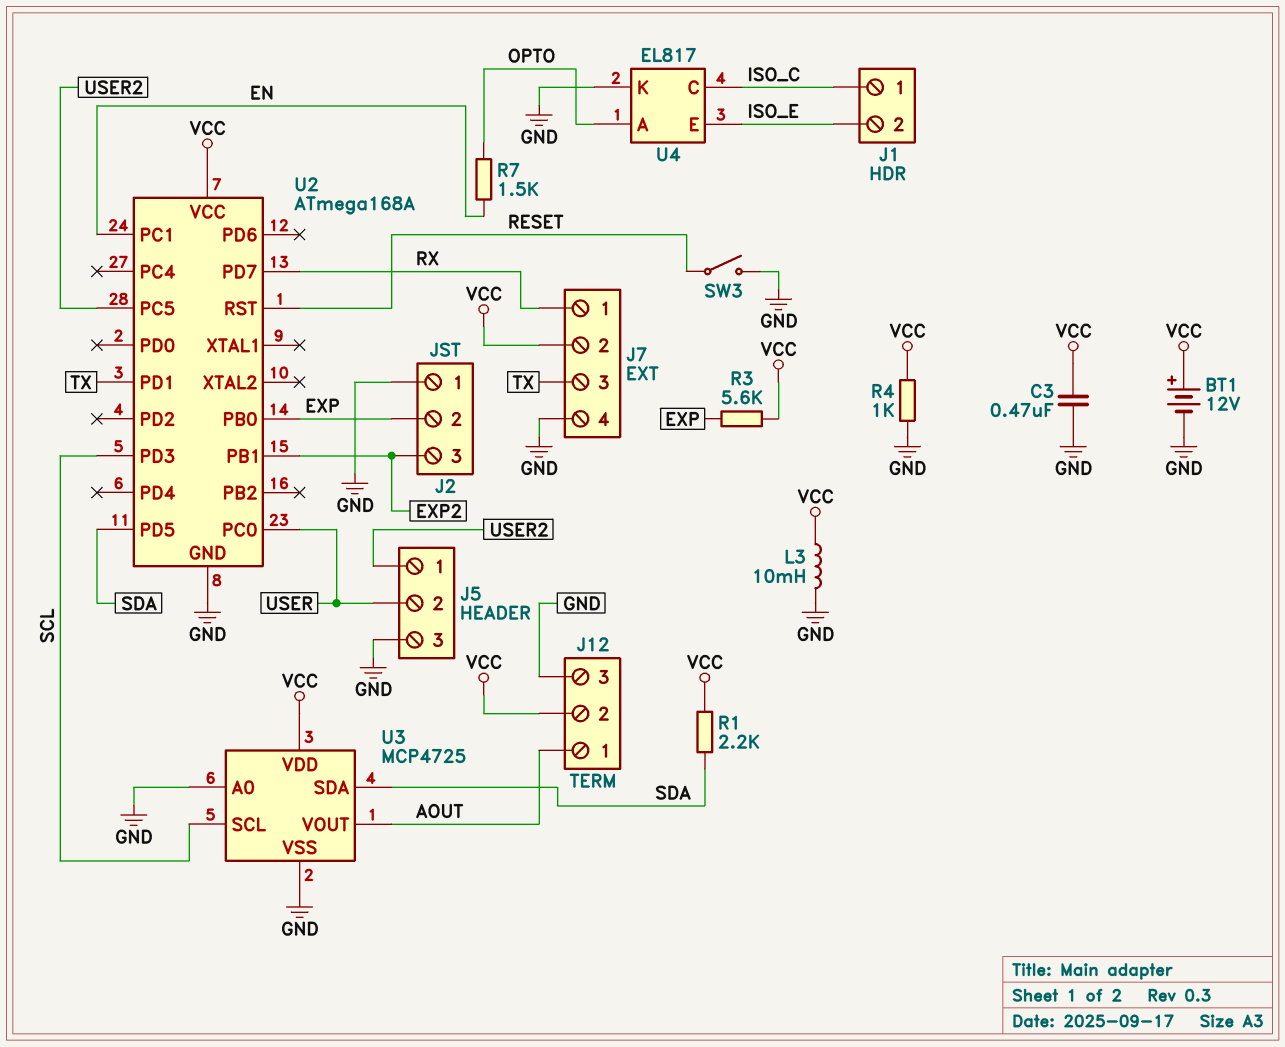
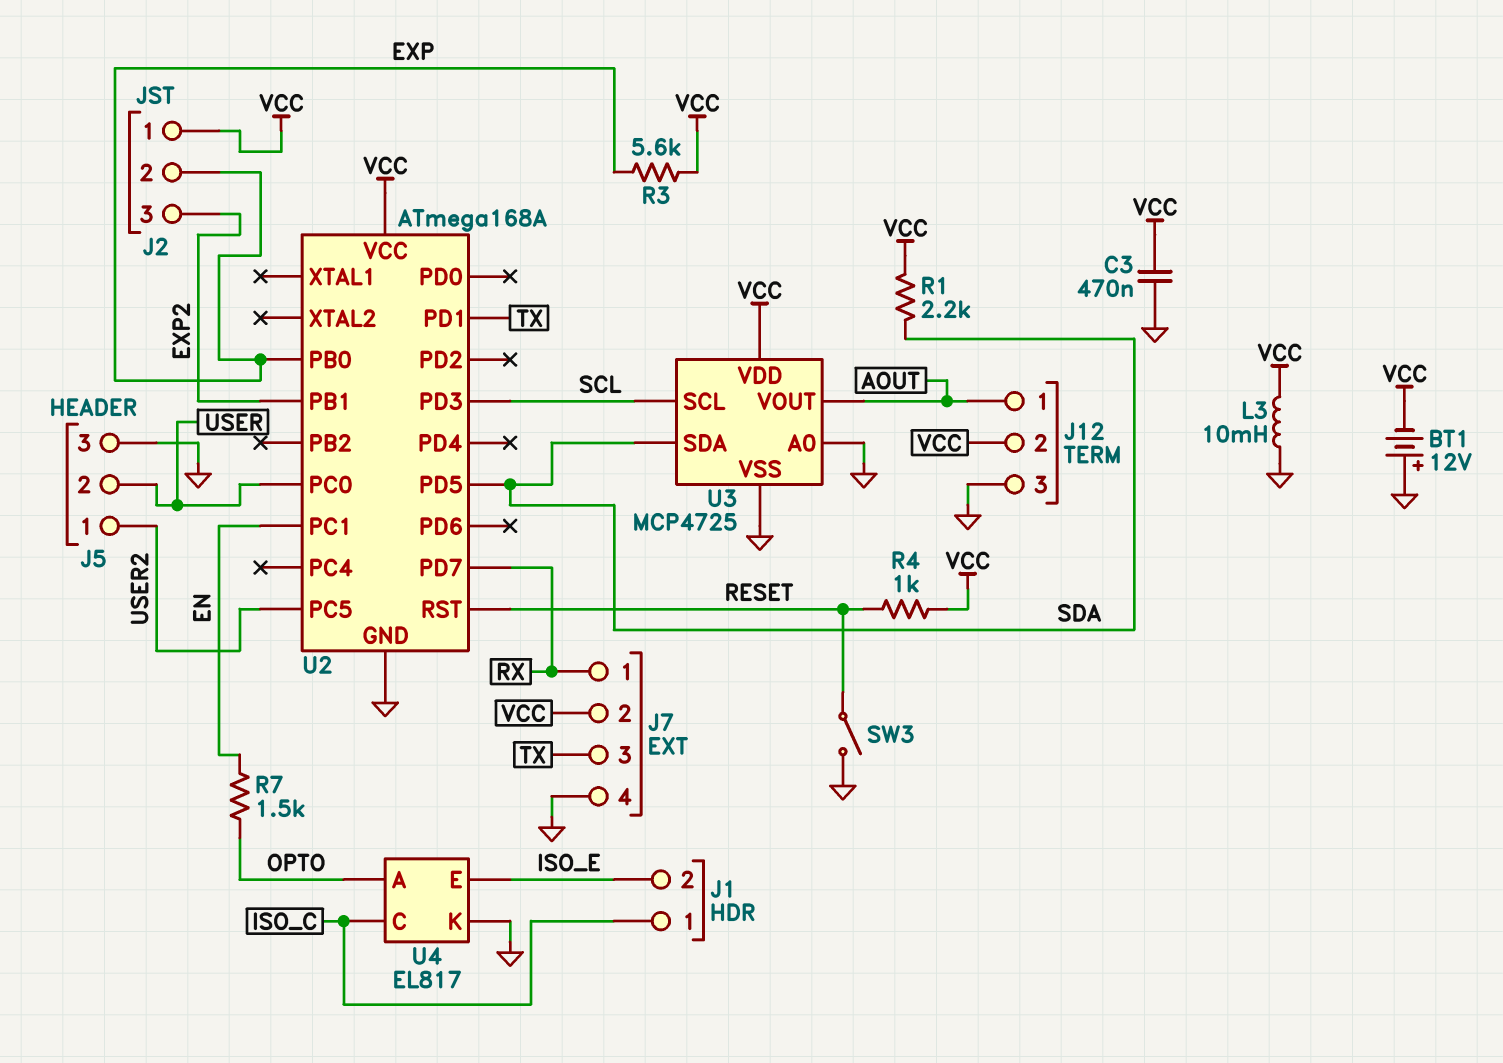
BT1: 12V (plus VCC, minus GND) -> 12V (plus GND, minus VCC)
J2 pin 1: GND -> VCC
R4: 1k (GND, VCC) -> 1k (RESET, VCC)

